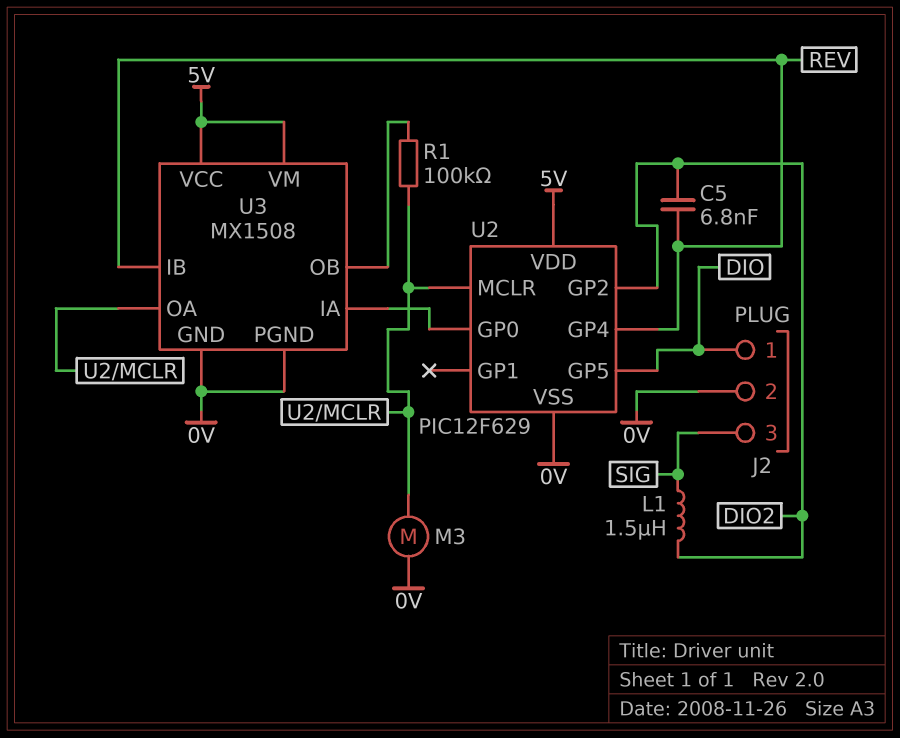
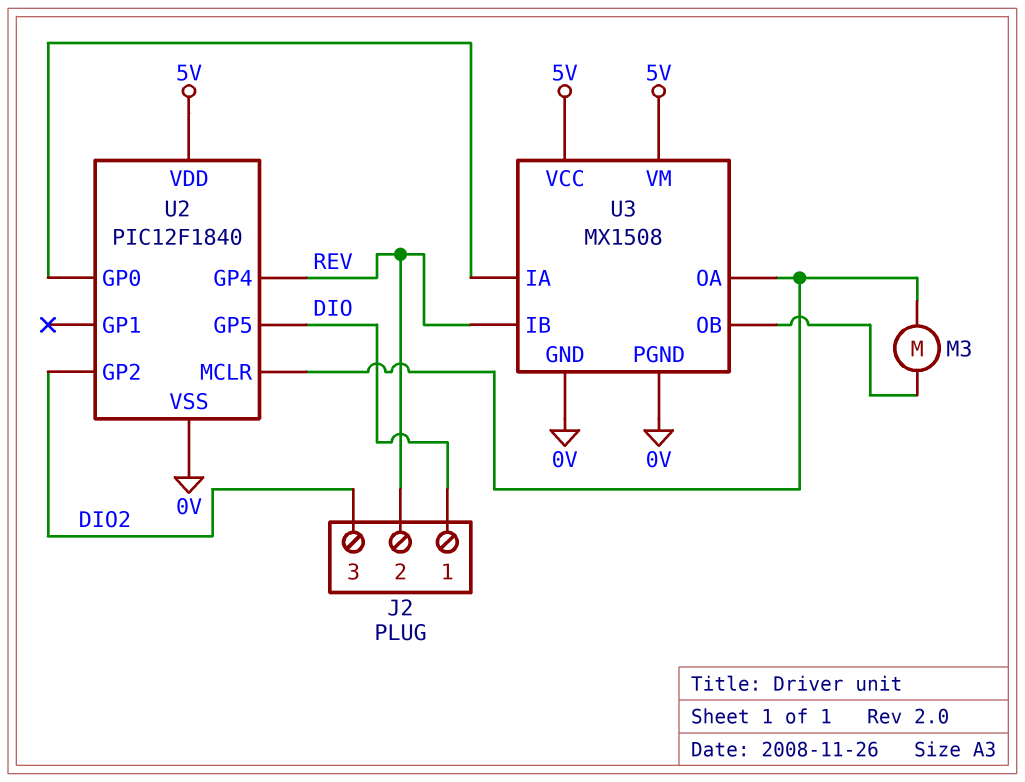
C5: 6.8nF (DIO2, REV) -> none
J2 pin 2: 0V -> REV
J2 pin 3: SIG -> DIO2
L1: 1.5uH (DIO2, SIG) -> none
M3: motor (0V, U2/MCLR) -> motor (U2/MCLR, U3/OB)
R1: 100k (U2/MCLR, U3/OB) -> none
U2: PIC12F629 -> PIC12F1840

